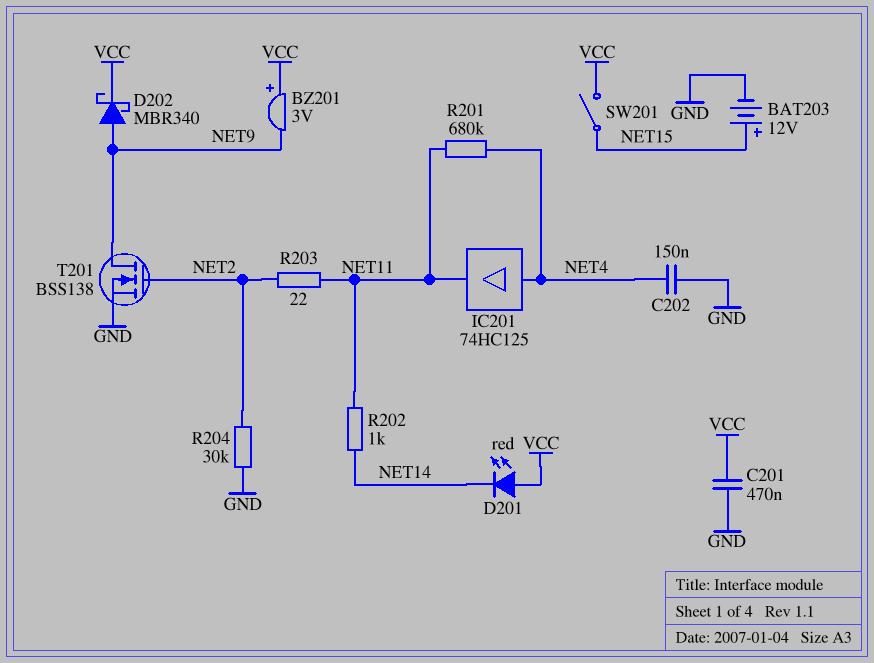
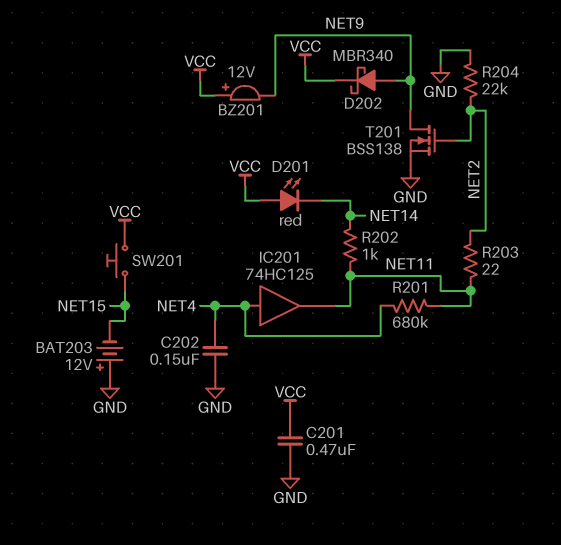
BAT203: 12V (plus NET15, minus GND) -> 12V (plus GND, minus NET15)
BZ201: buzzer 3V (plus VCC, minus NET9) -> buzzer 12V (plus VCC, minus NET9)
R204: 30k (GND, NET2) -> 22k (GND, NET2)
SW201: switch (NET15, VCC) -> button (NET15, VCC)

